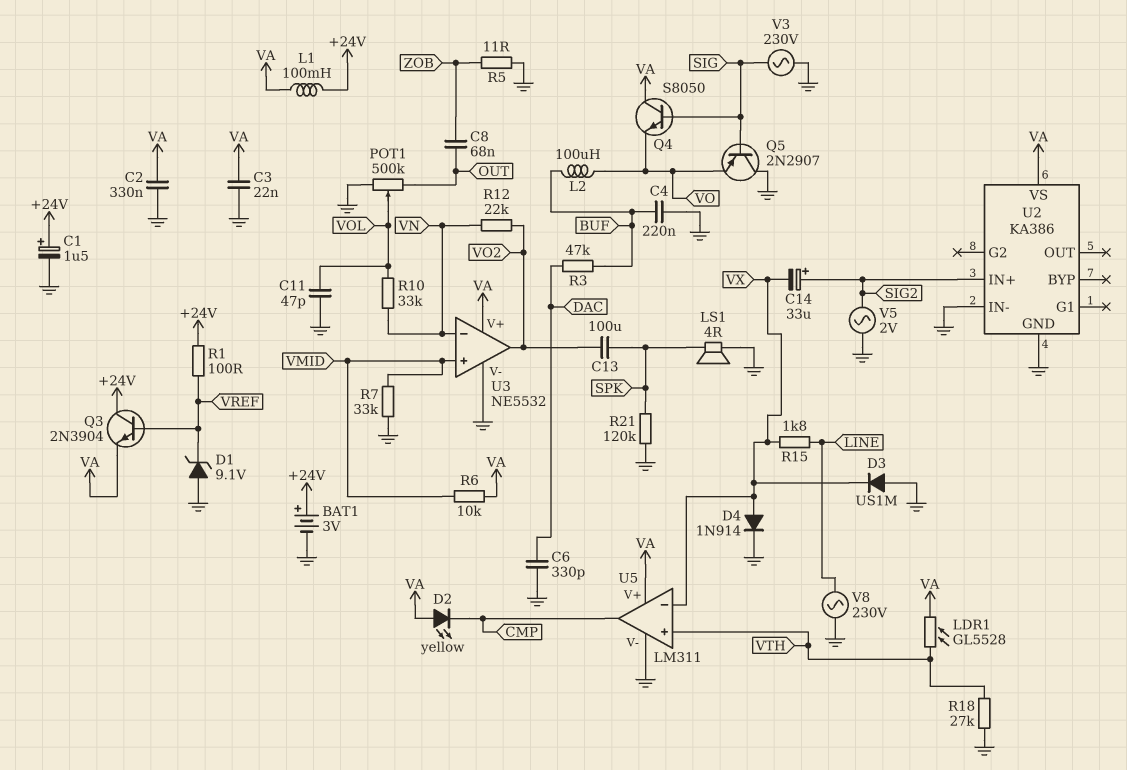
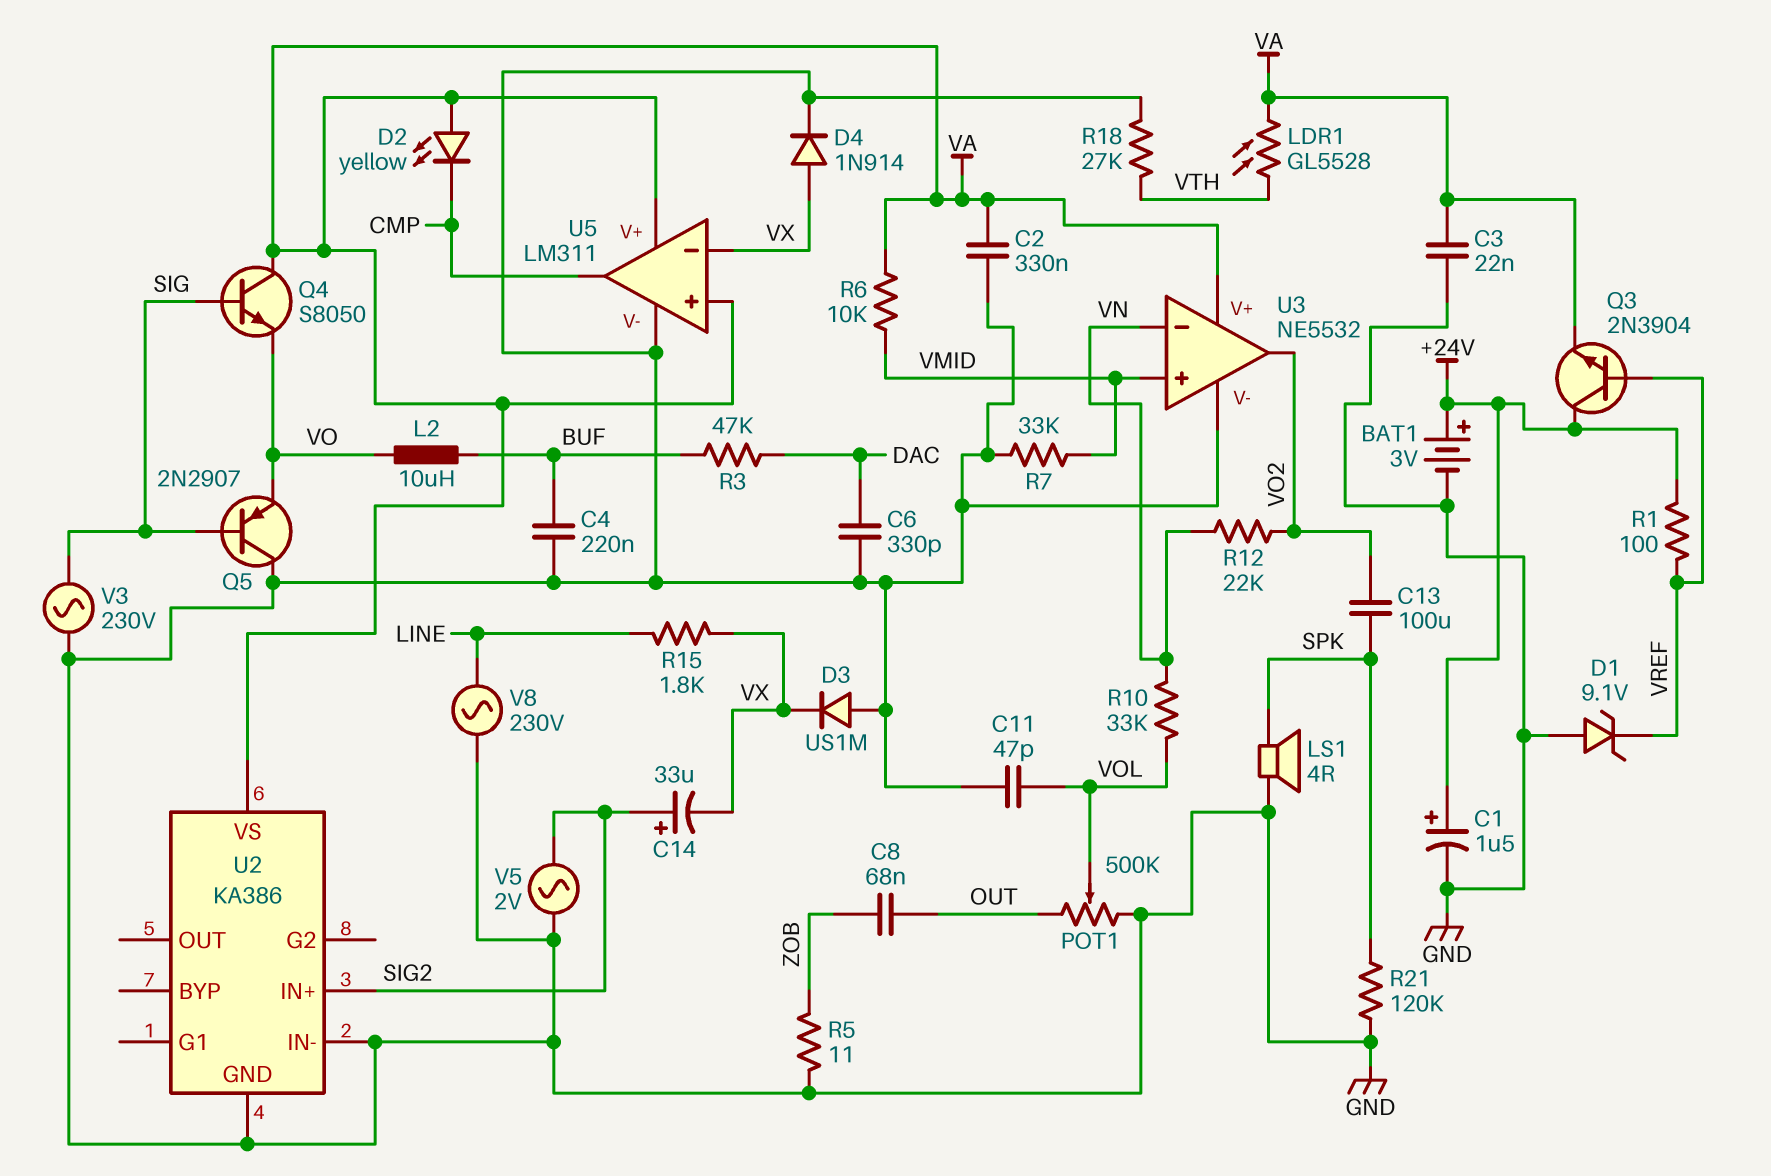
L1: 100mH (+24V, VA) -> none
L2: 100uH (BUF, VO) -> 10uH (BUF, VO)
U5 pin in+: VTH -> VA

